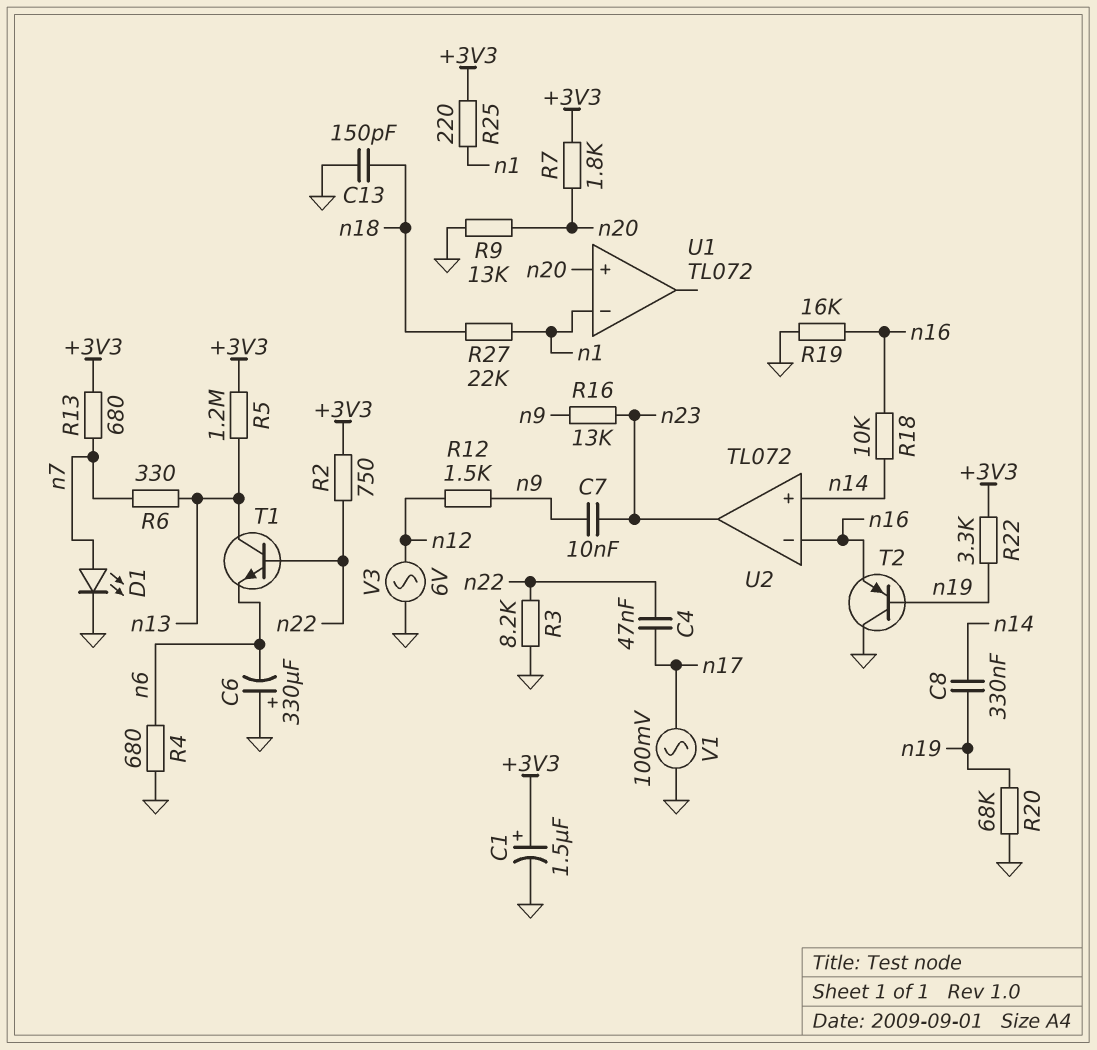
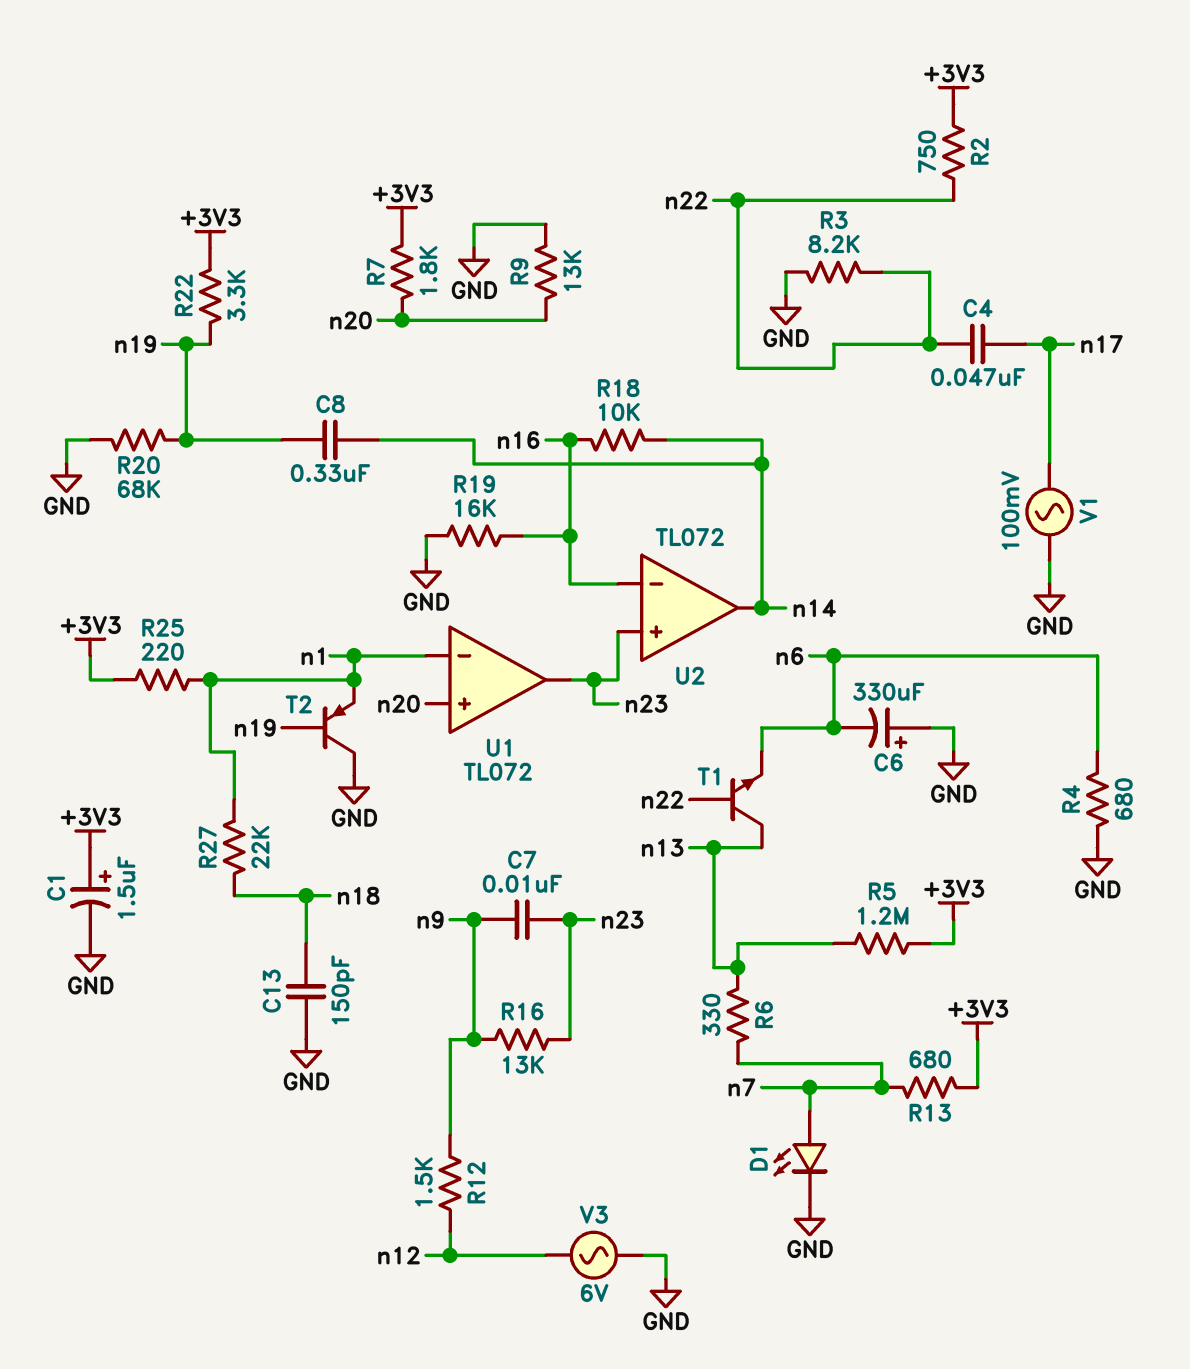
T2: PNP (B n19, C GND, E n16) -> PNP (B n19, C GND, E n1)
U1 pin out: none -> n23
U2 pin in+: n14 -> n23
U2 pin out: n23 -> n14

